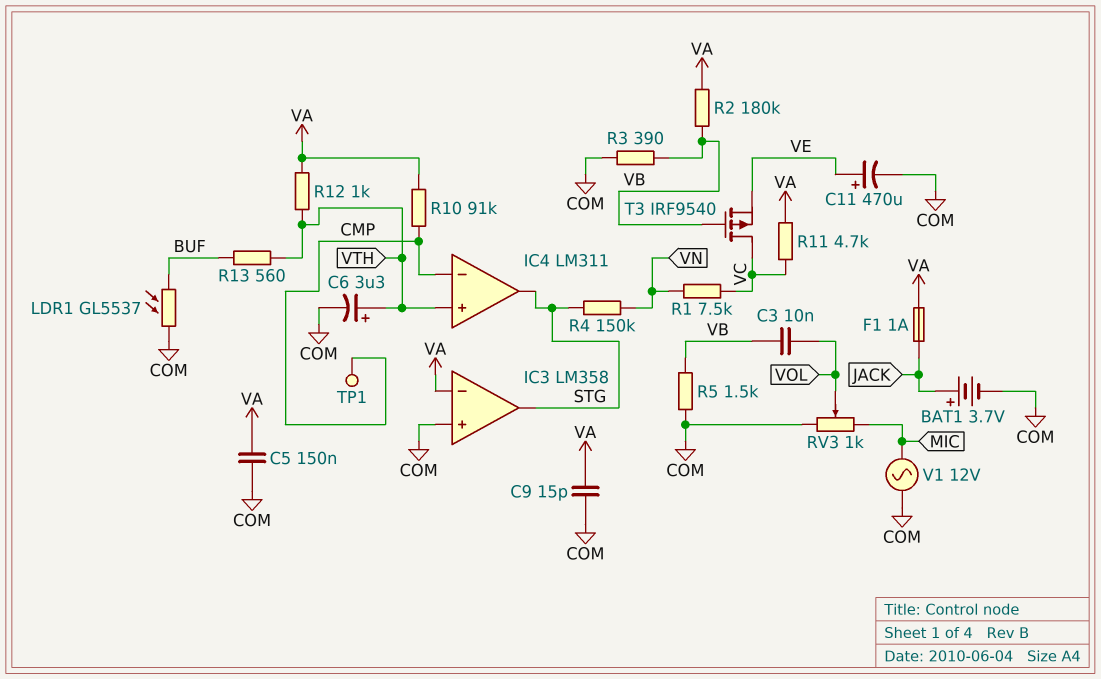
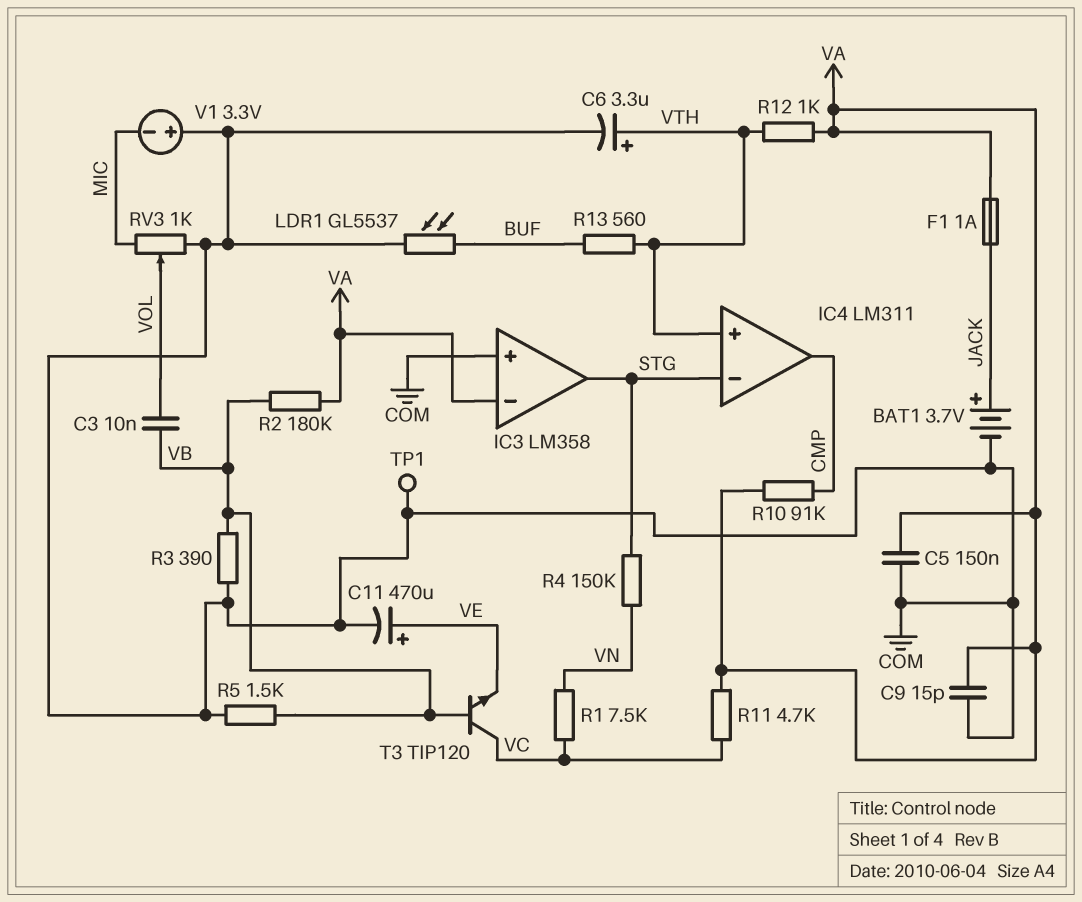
IC4 pin in-: CMP -> STG
IC4 pin out: STG -> CMP
T3: PMOS IRF9540 (G VB, D VC, S VE) -> NPN TIP120 (B VB, C VC, E VE)
TP1: test point (CMP) -> test point (COM)
V1: AC 12V (COM, MIC) -> 3.3V (plus COM, minus MIC)

